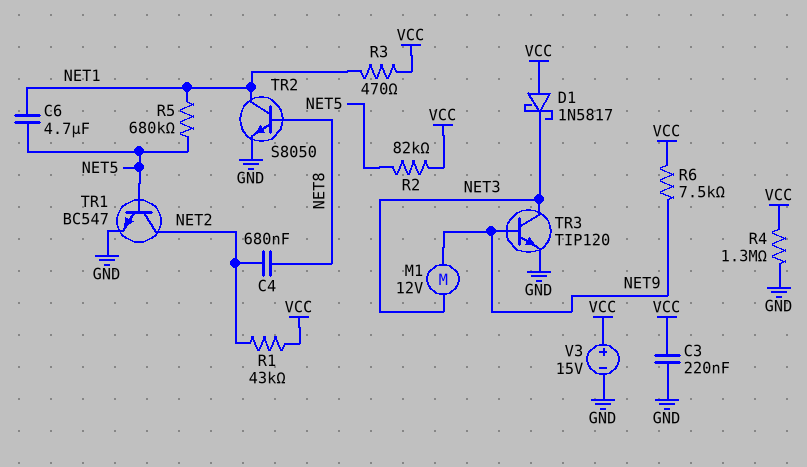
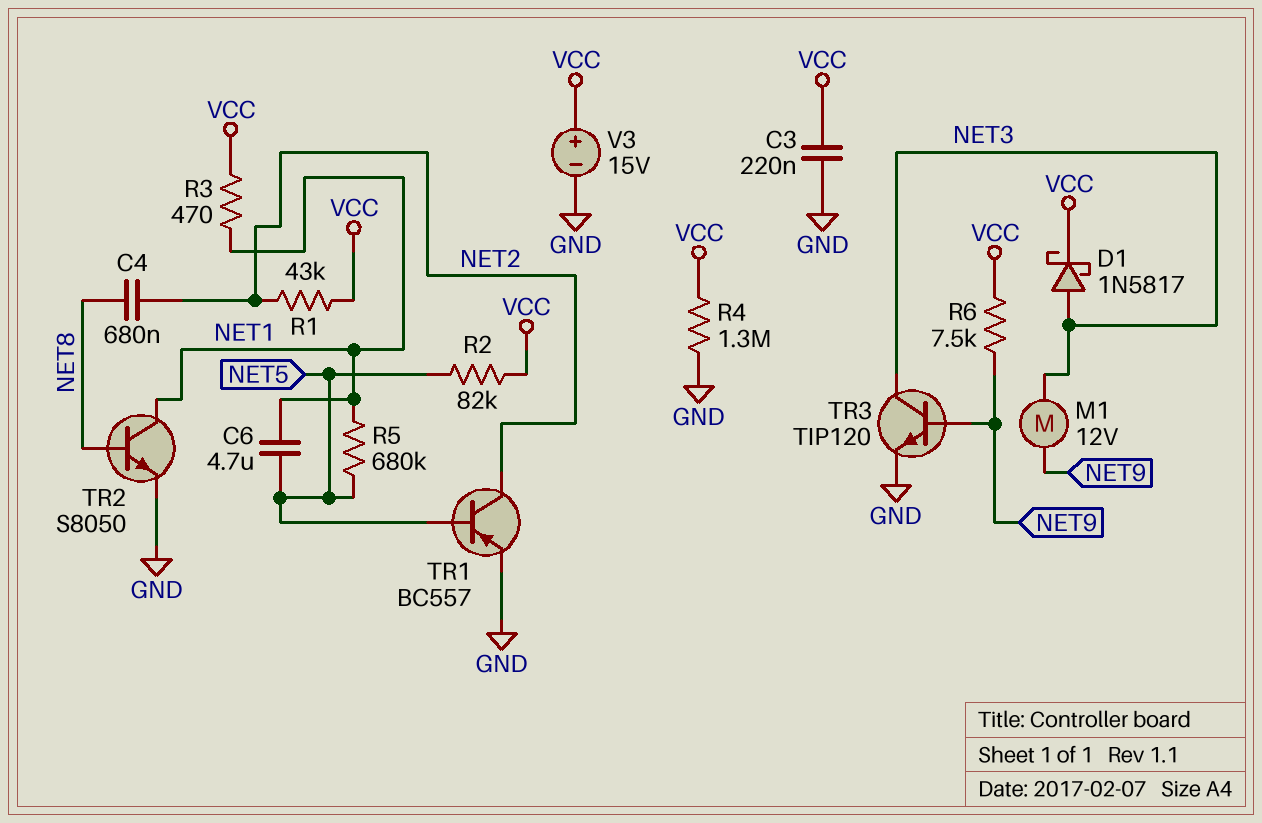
D1: schottky 1N5817 (A VCC, K NET3) -> schottky 1N5817 (A NET3, K VCC)
TR1: NPN BC547 (B NET5, C NET2, E GND) -> PNP BC557 (B NET5, C NET2, E GND)

